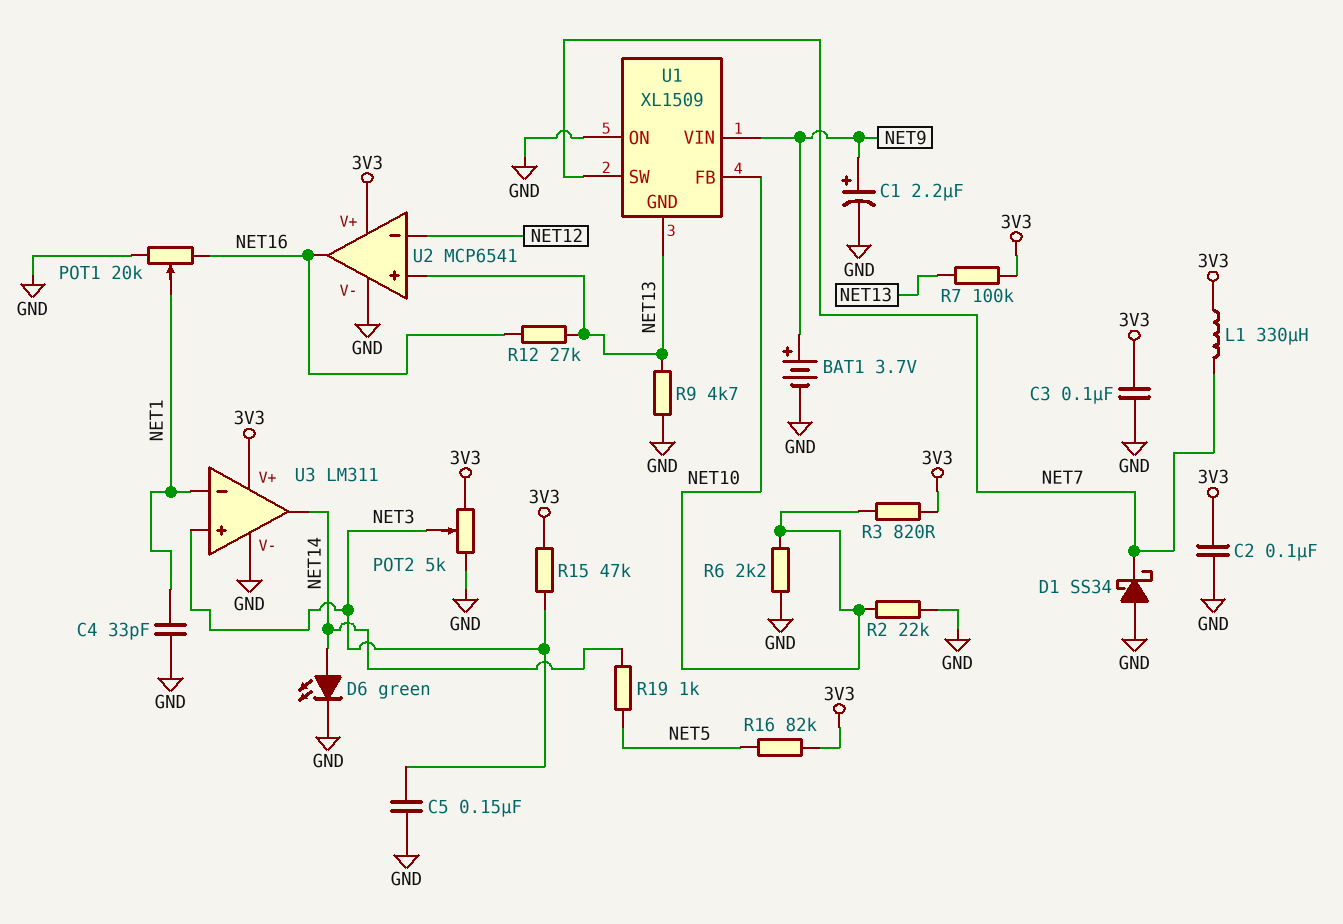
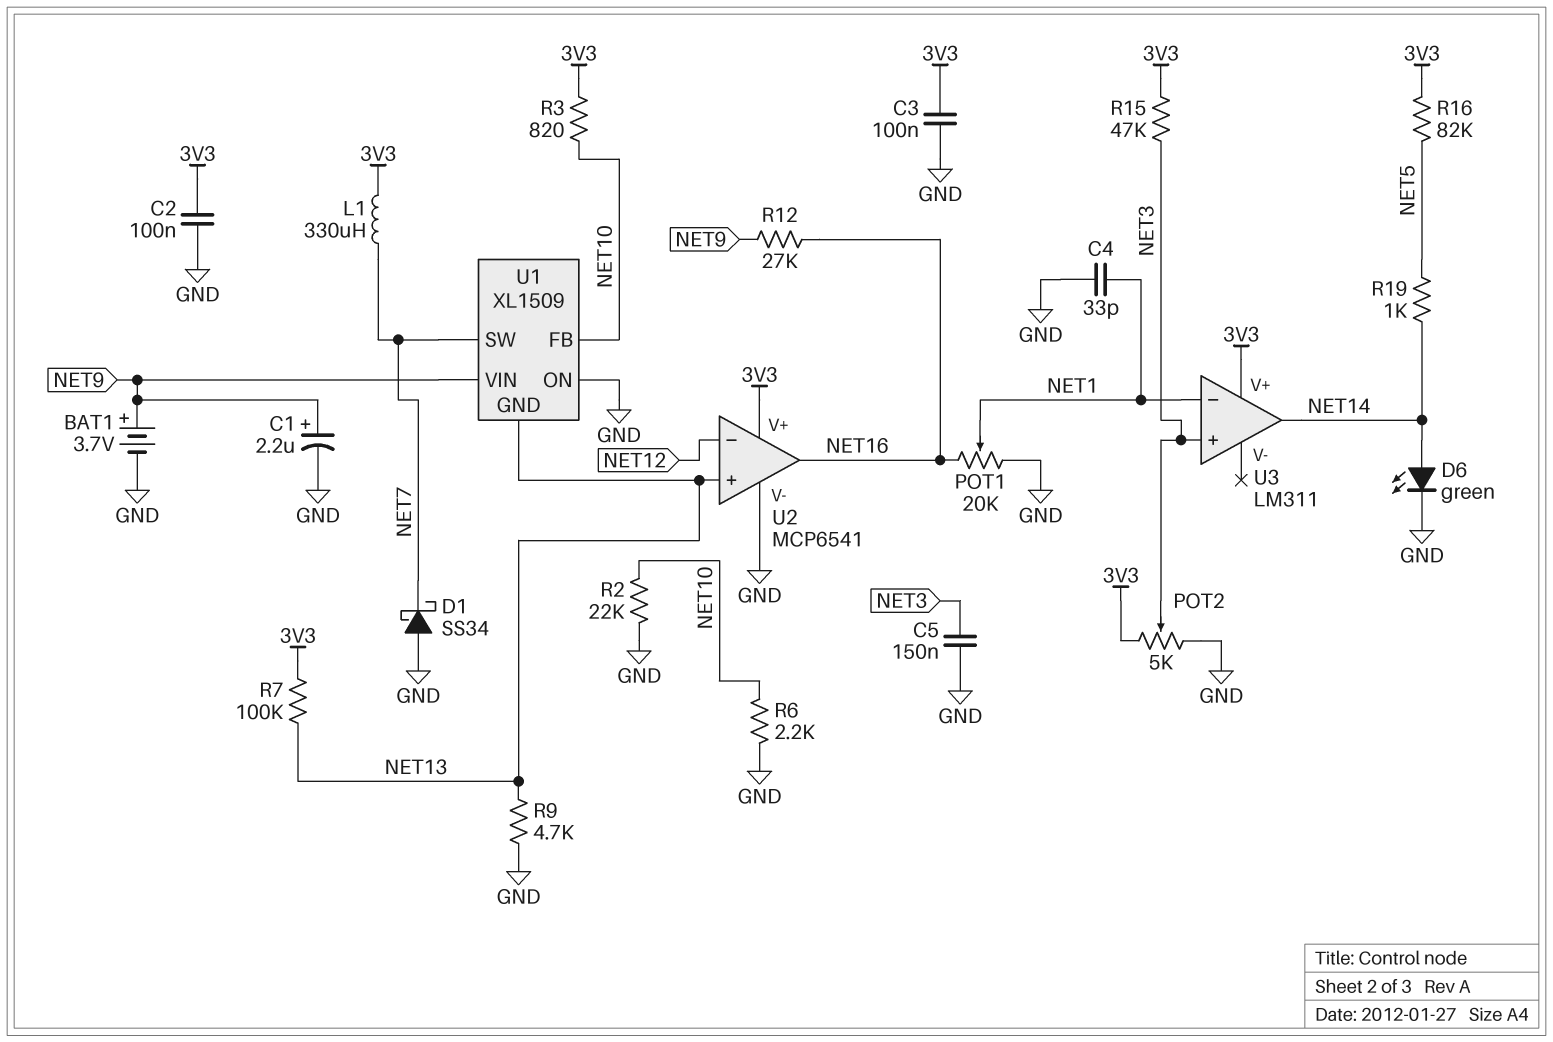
R12: 27k (NET13, NET16) -> 27k (NET9, NET16)
U3 pin V-: GND -> none

